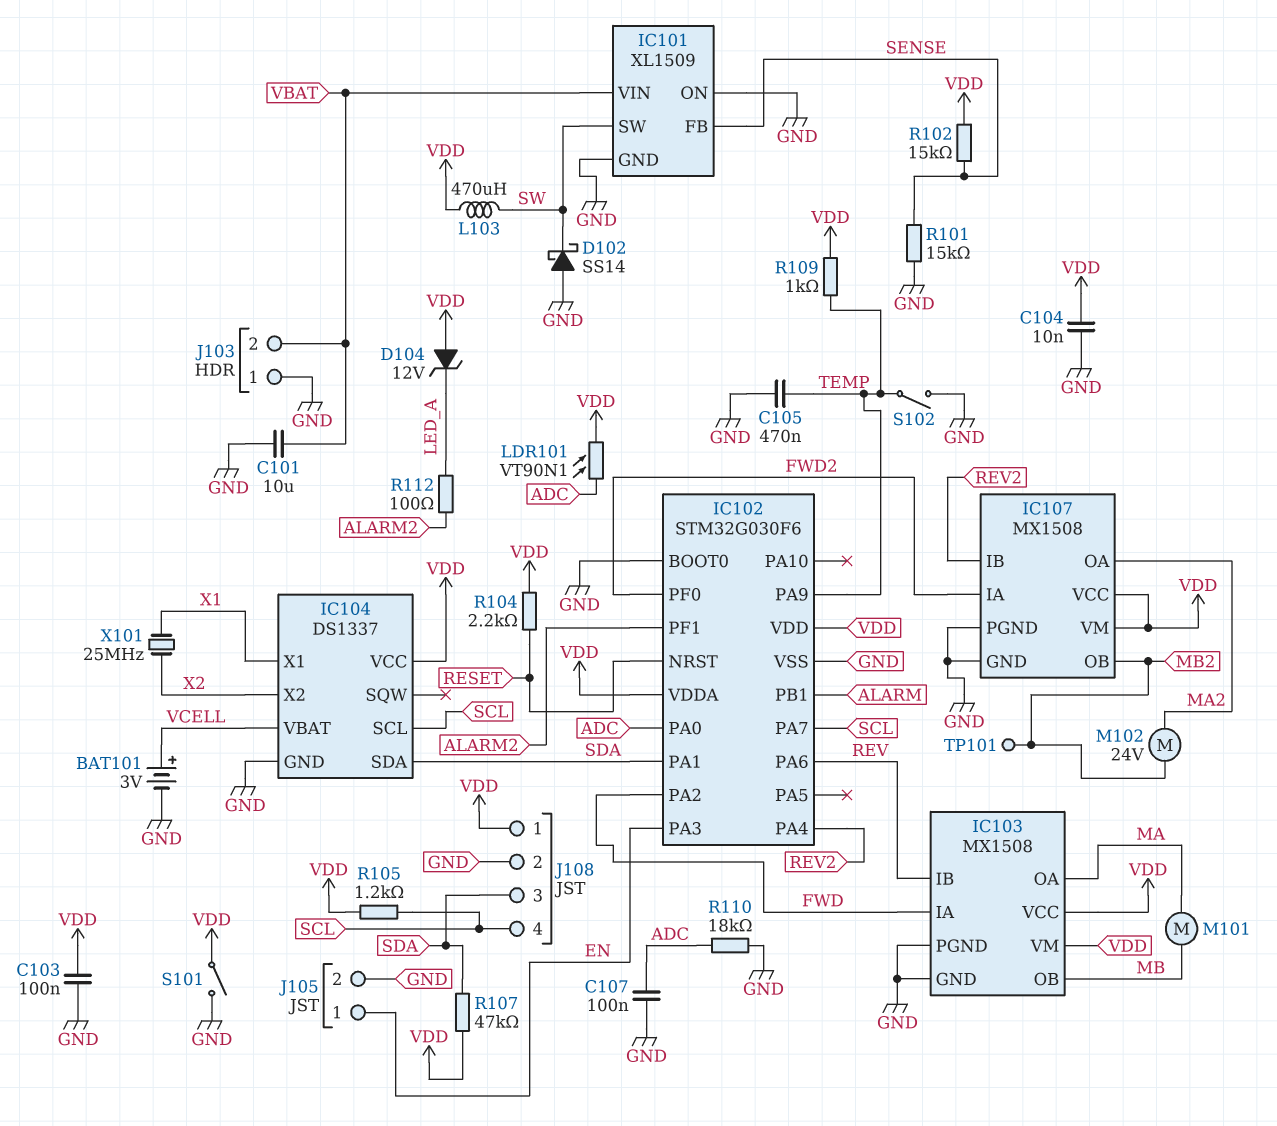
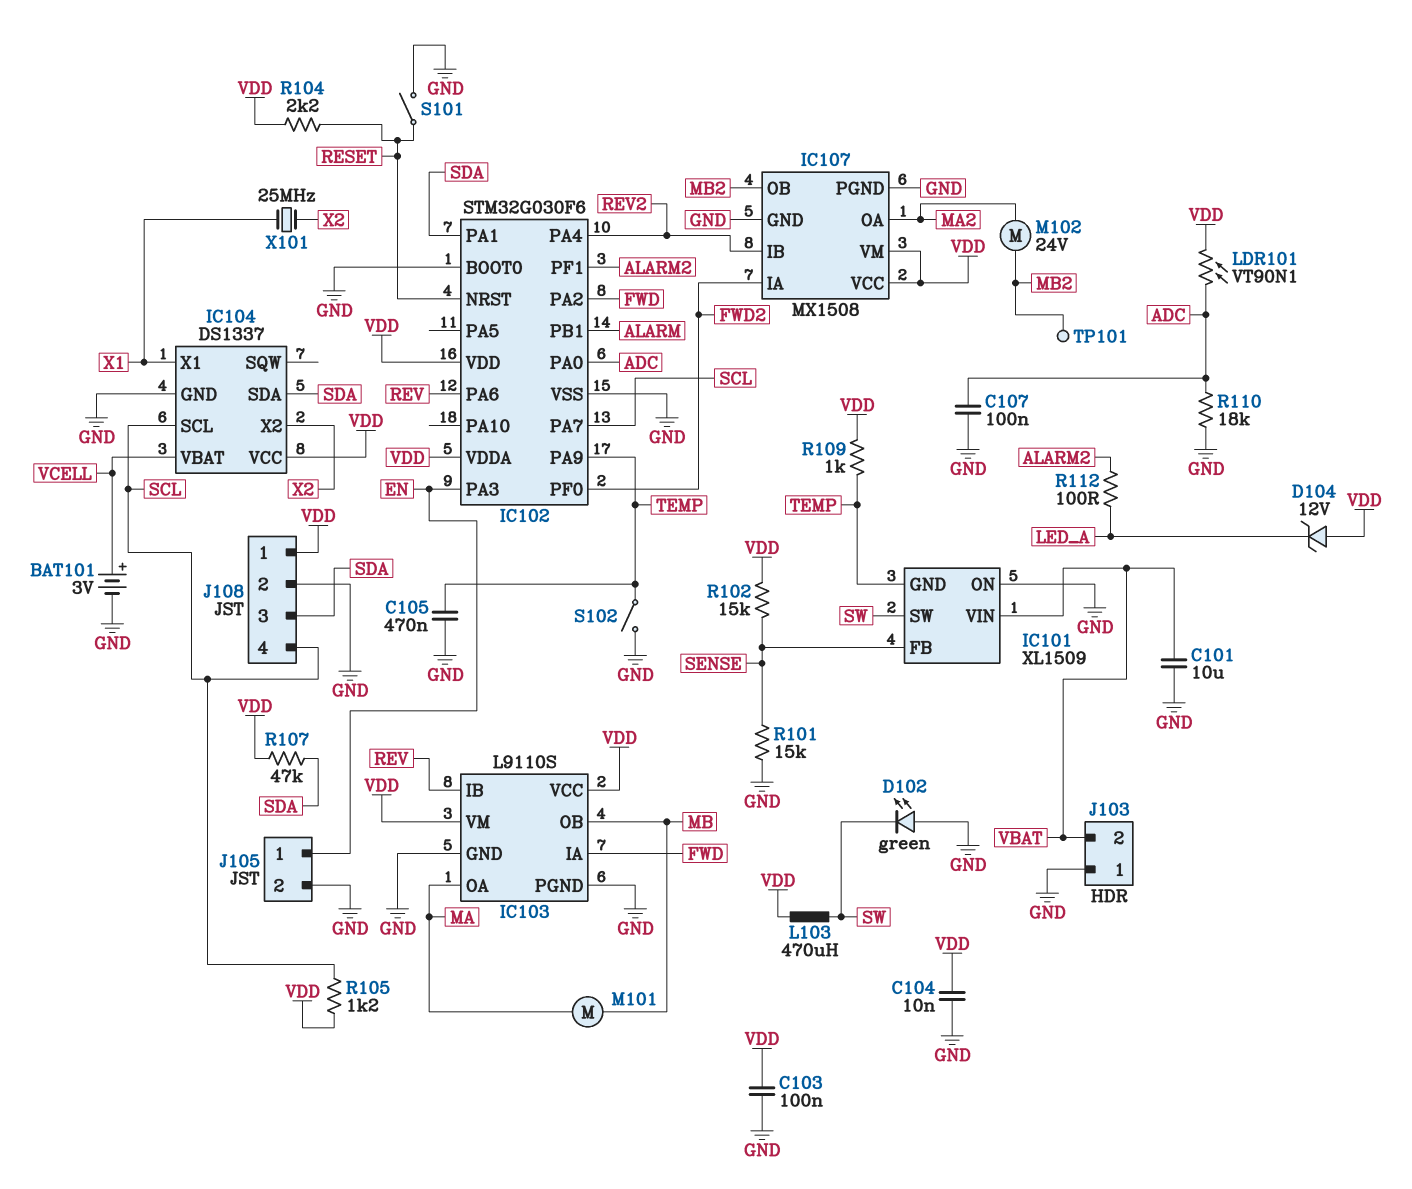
D102: schottky SS14 (A GND, K SW) -> LED green (A GND, K SW)
IC101 pin GND: GND -> TEMP
IC103: MX1508 -> L9110S
S101: switch (GND, VDD) -> switch (GND, RESET)

